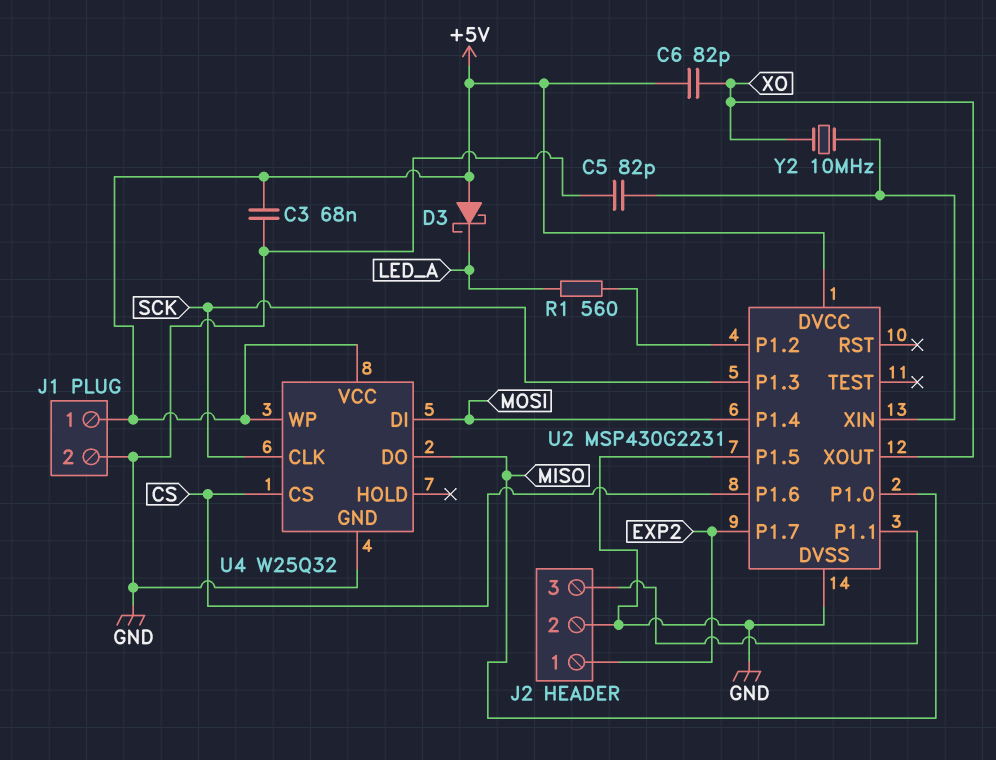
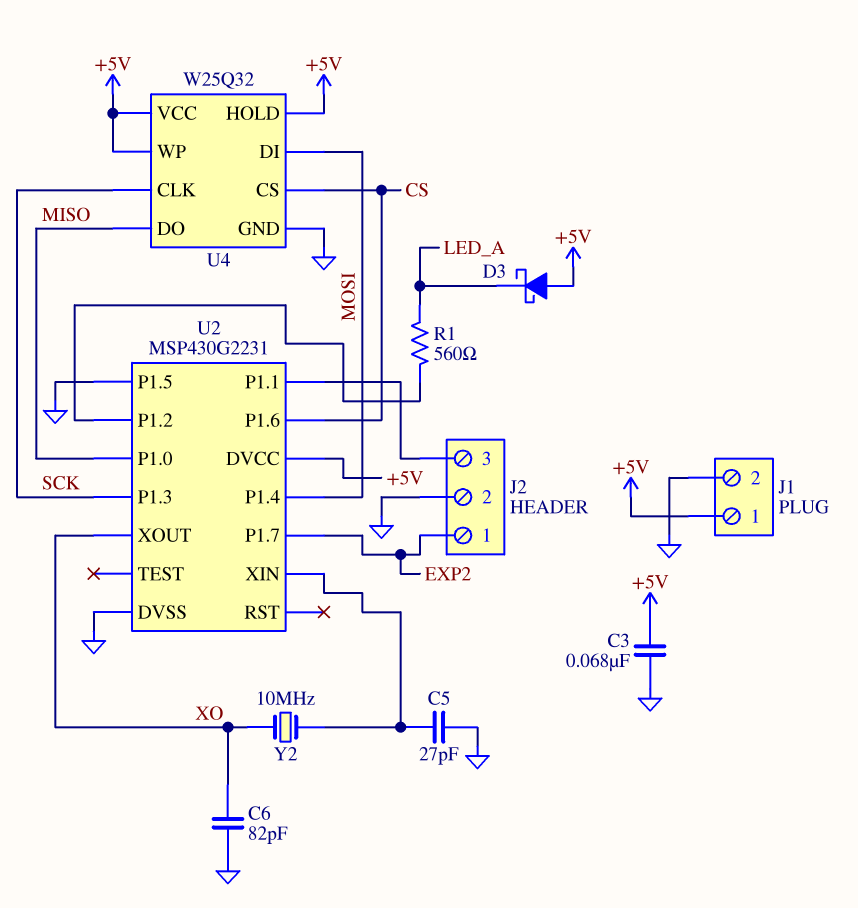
C5: 82pF (GND, U2/XIN) -> 27pF (GND, U2/XIN)
C6: 82pF (+5V, XO) -> 82pF (GND, XO)
U4 pin HOLD: none -> +5V

